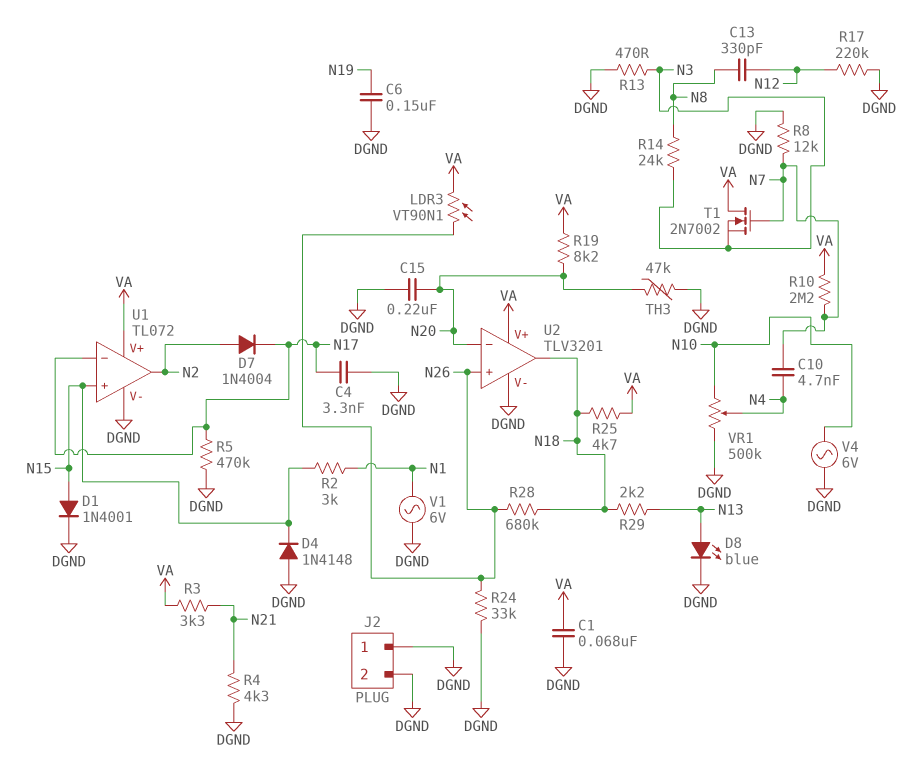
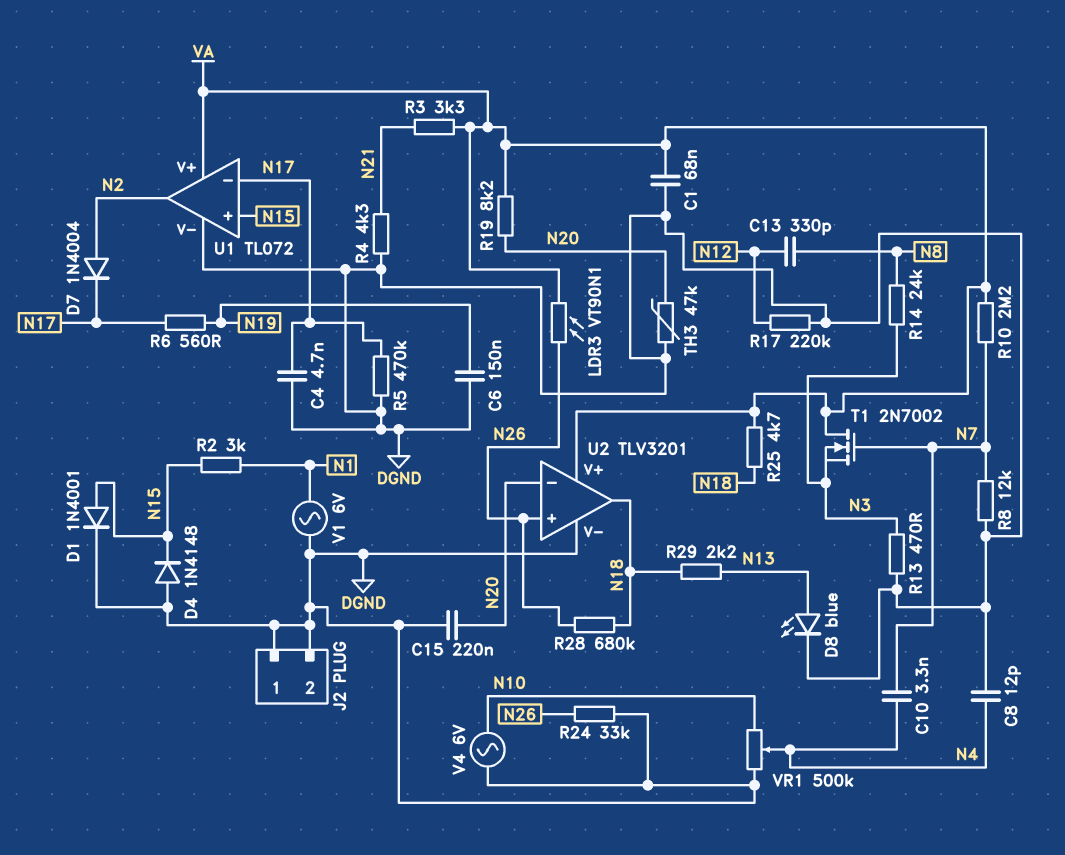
C4: 3.3nF (DGND, N17) -> 4.7nF (DGND, N17)
C8: none -> 12pF (DGND, N4)
C10: 4.7nF (N4, N7) -> 3.3nF (N4, N7)
R6: none -> 560 (N17, N19)

